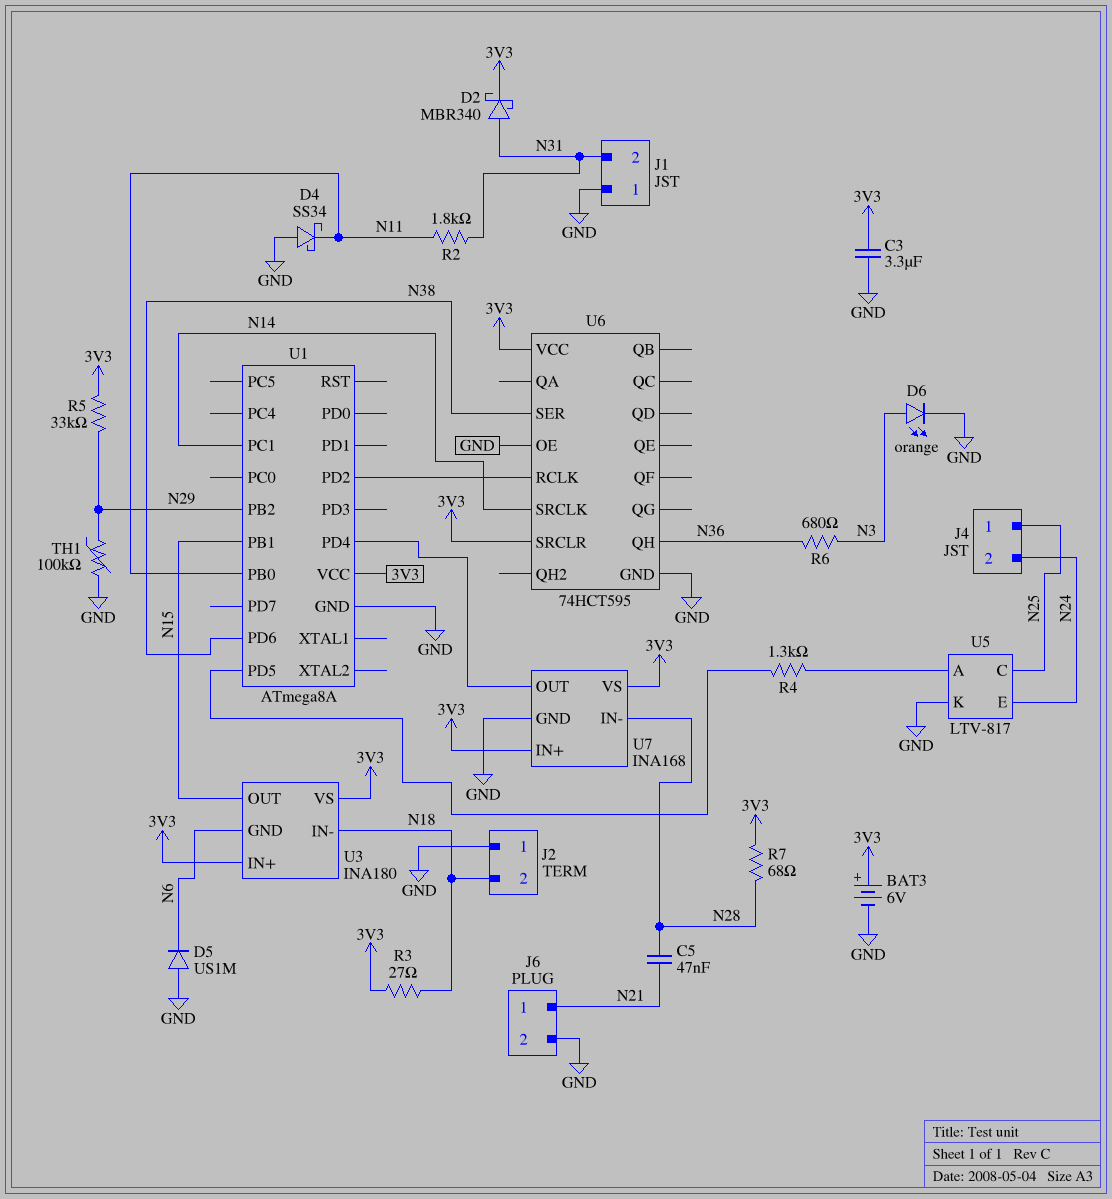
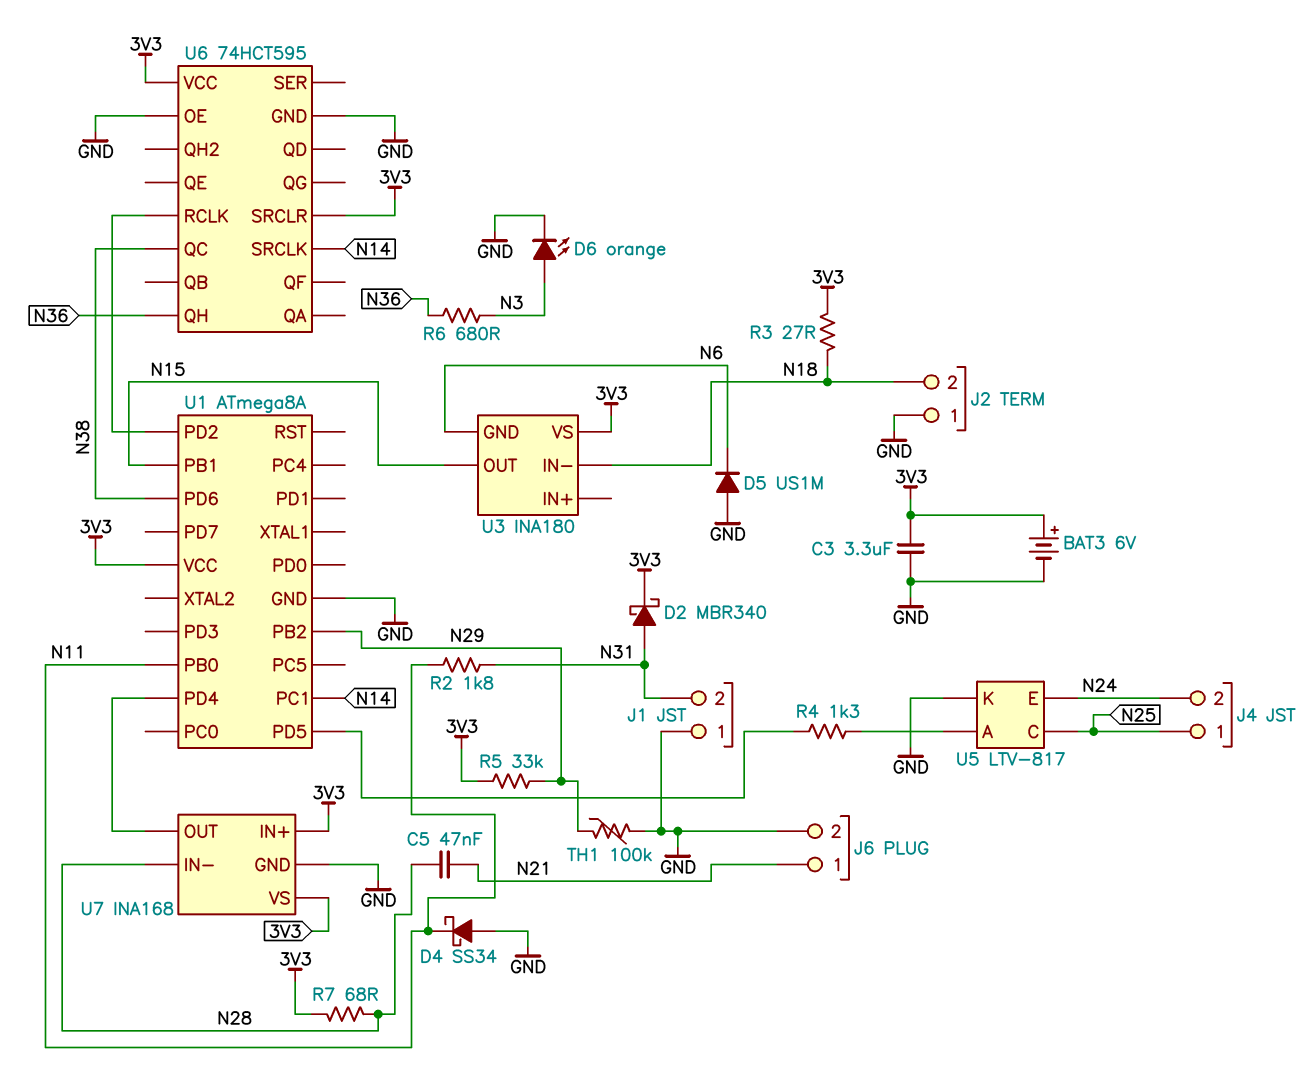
U3 pin IN+: 3V3 -> none
U6 pin QC: none -> N38
U6 pin SER: N38 -> none

